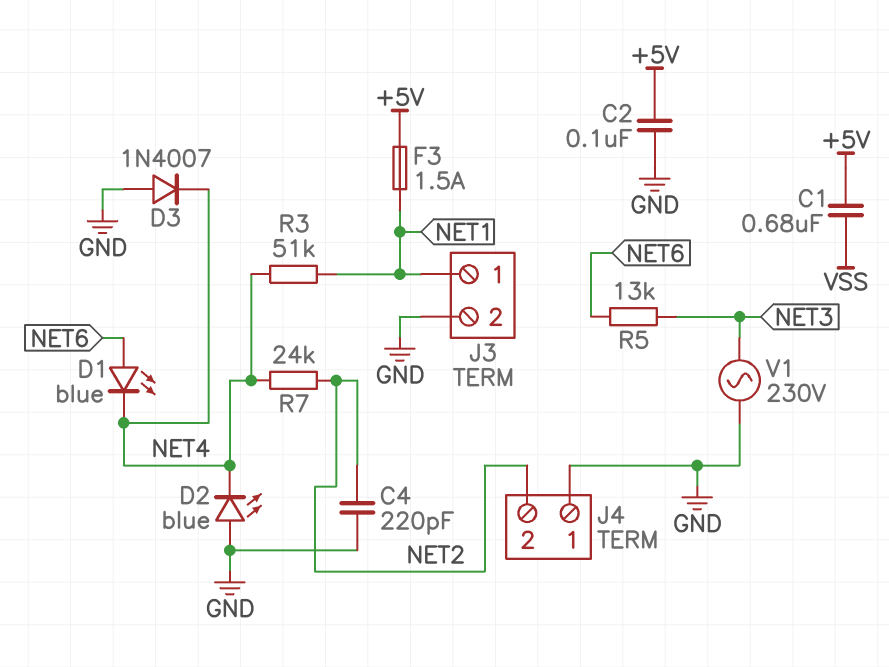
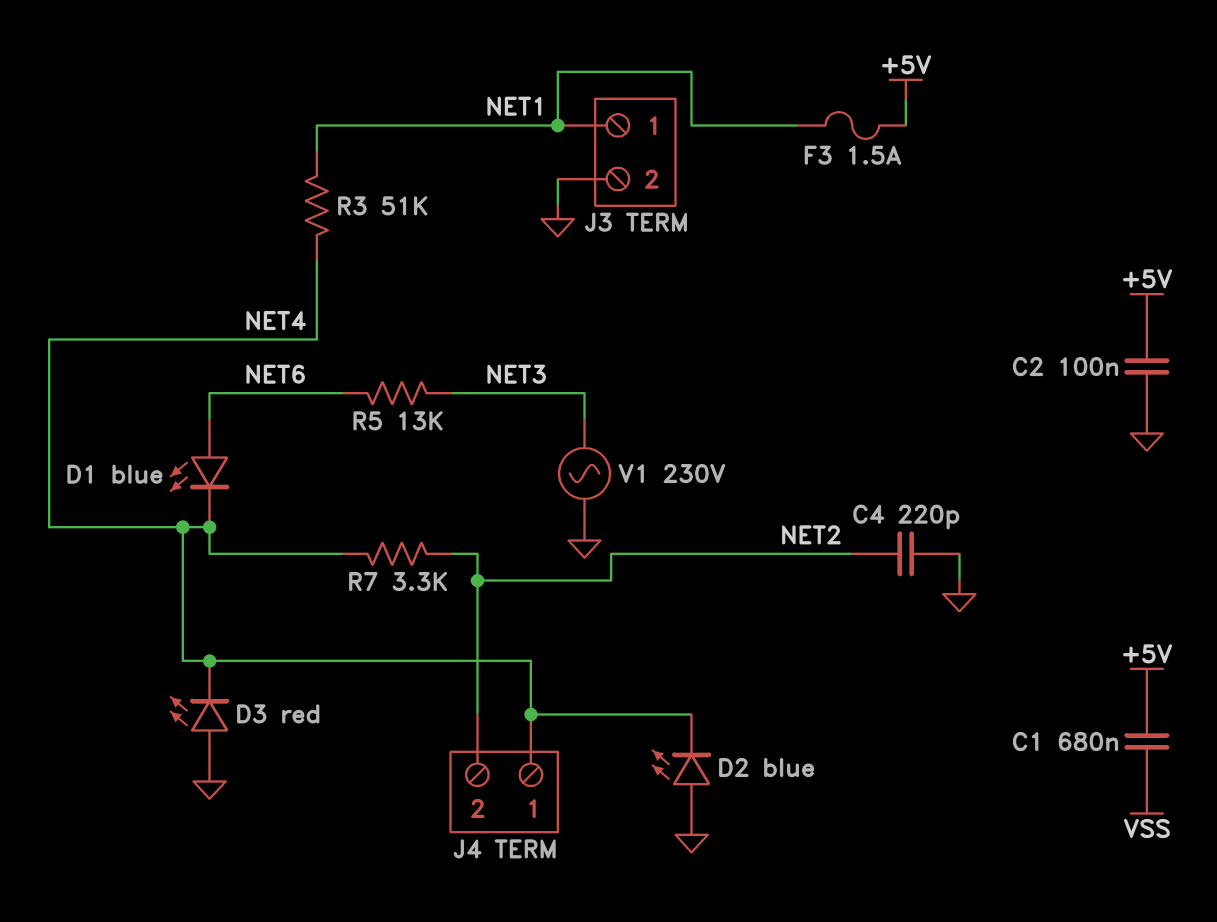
D3: diode 1N4007 (A GND, K NET4) -> LED red (A GND, K NET4)
J4 pin 1: GND -> NET4
R7: 24k (NET2, NET4) -> 3.3k (NET2, NET4)

